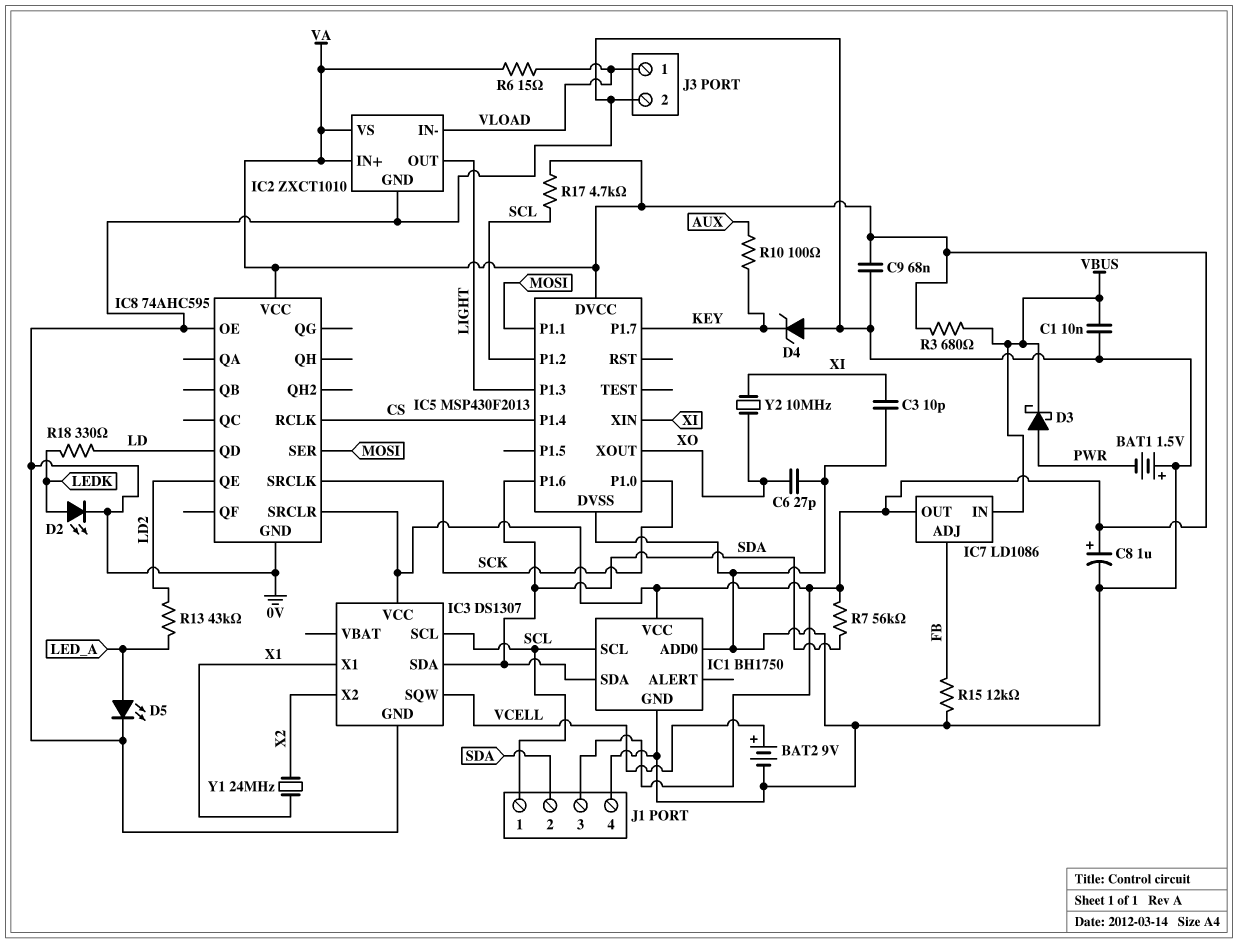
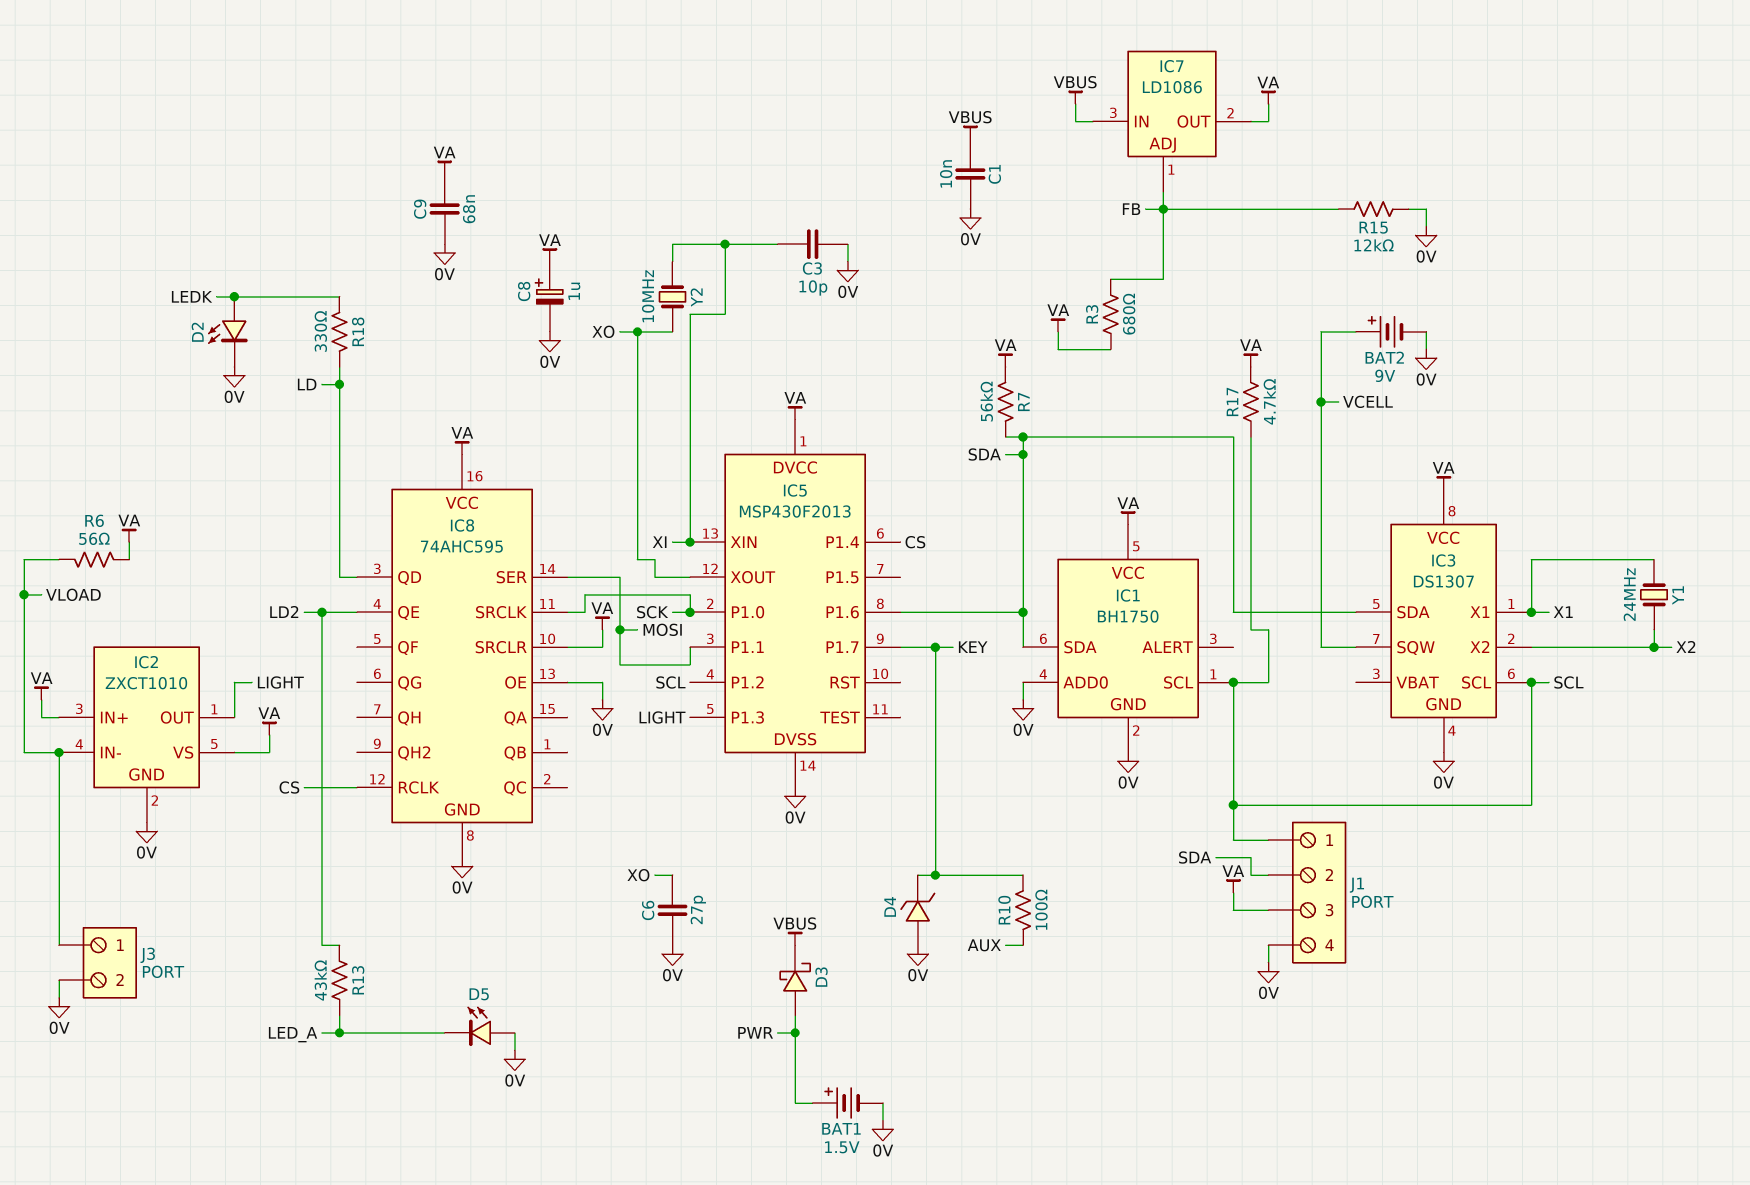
BAT1: 1.5V (plus 0V, minus PWR) -> 1.5V (plus PWR, minus 0V)
D5: LED (A LED_A, K 0V) -> LED (A 0V, K LED_A)
R3: 680 (VA, VBUS) -> 680 (FB, VA)
R6: 15 (VA, VLOAD) -> 56 (VA, VLOAD)

